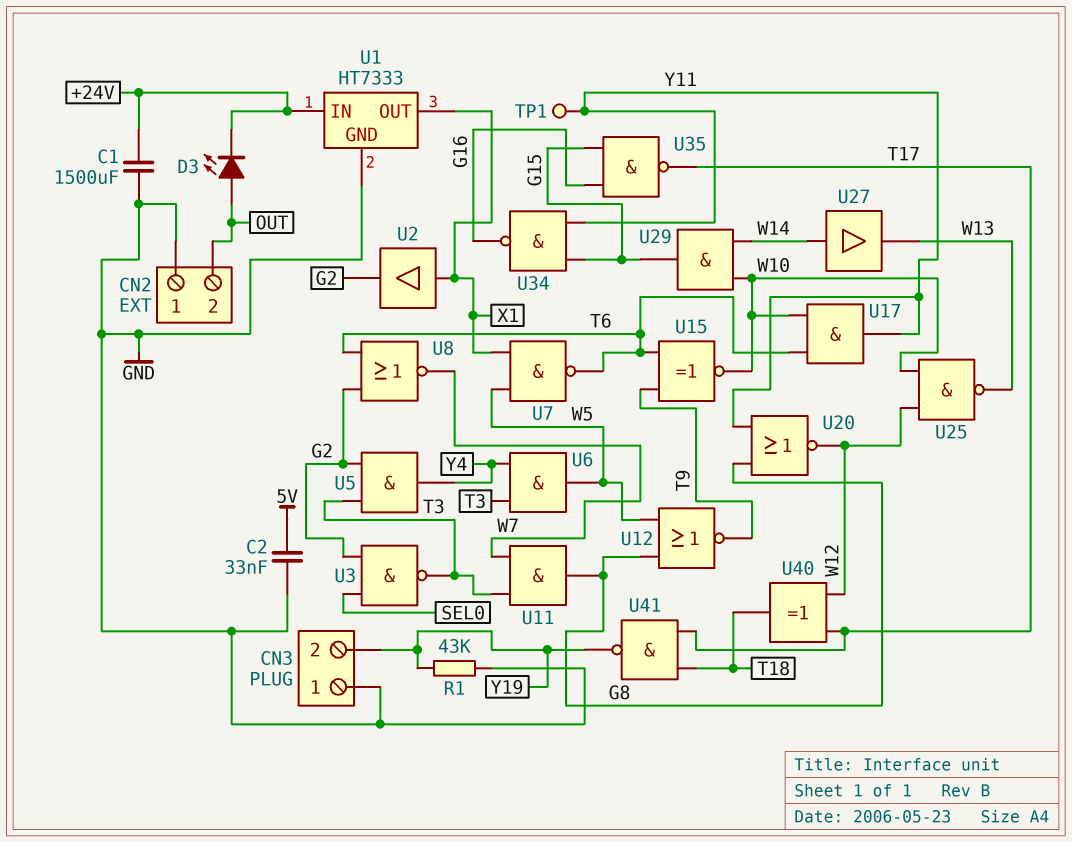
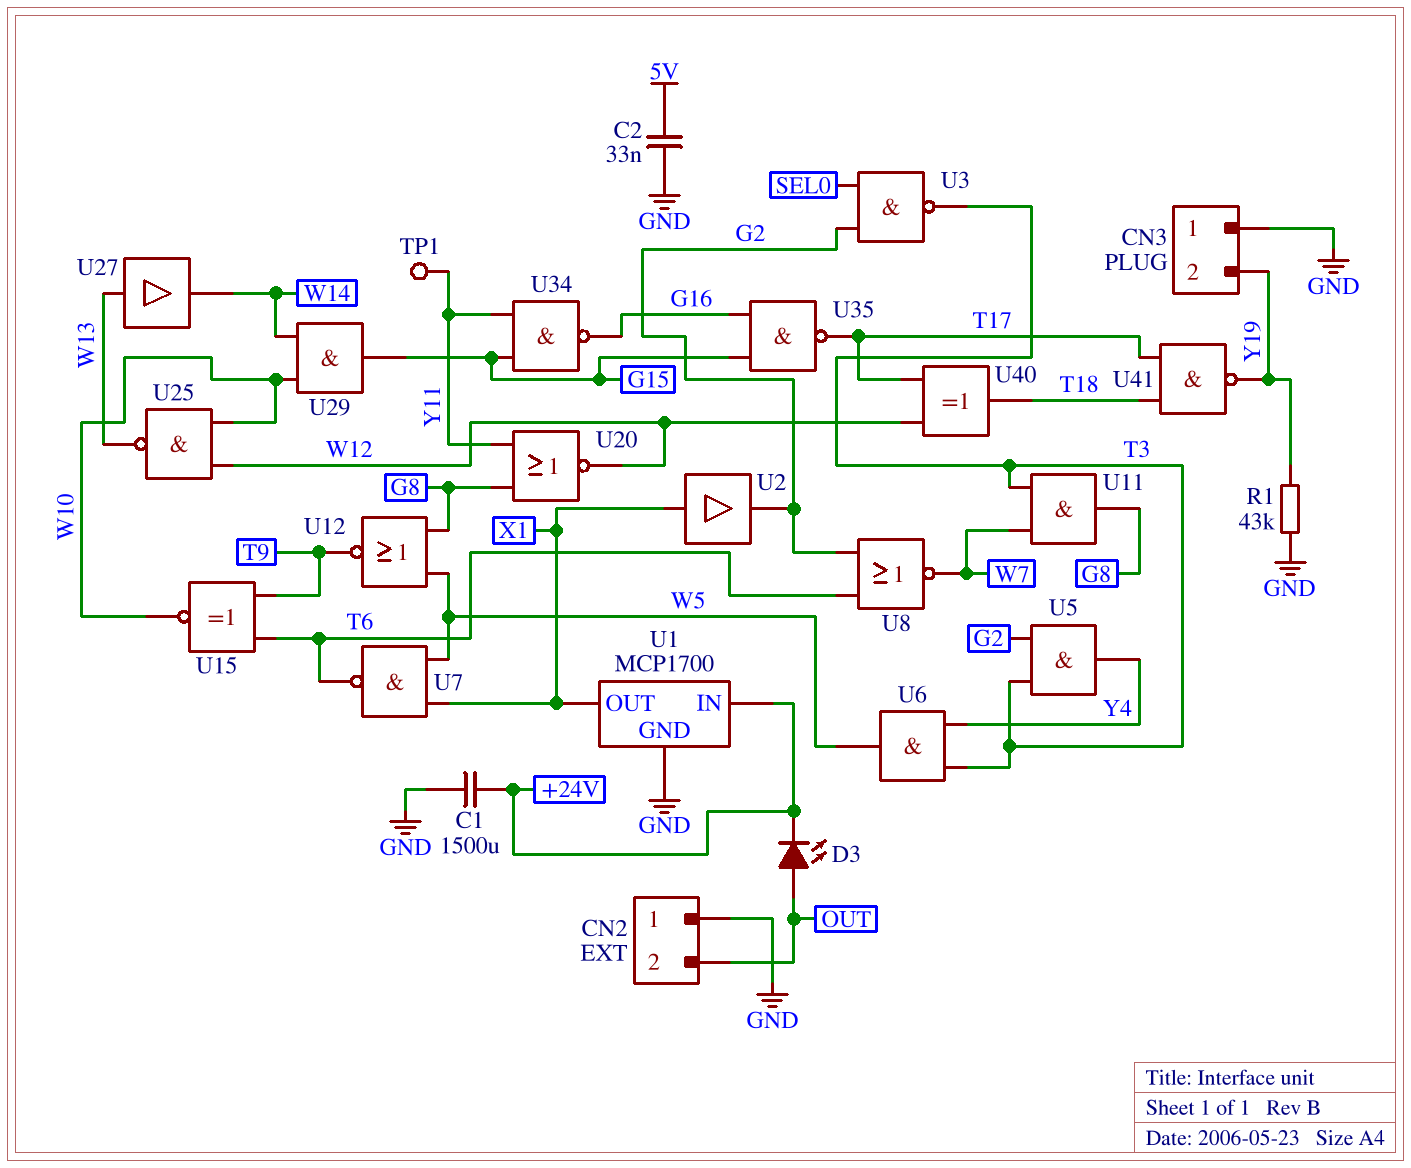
U1: HT7333 -> MCP1700
U17: AND (in T6, in W10, out Y11) -> none
U27: buffer (in W14, out W13) -> buffer (in W13, out W14)

